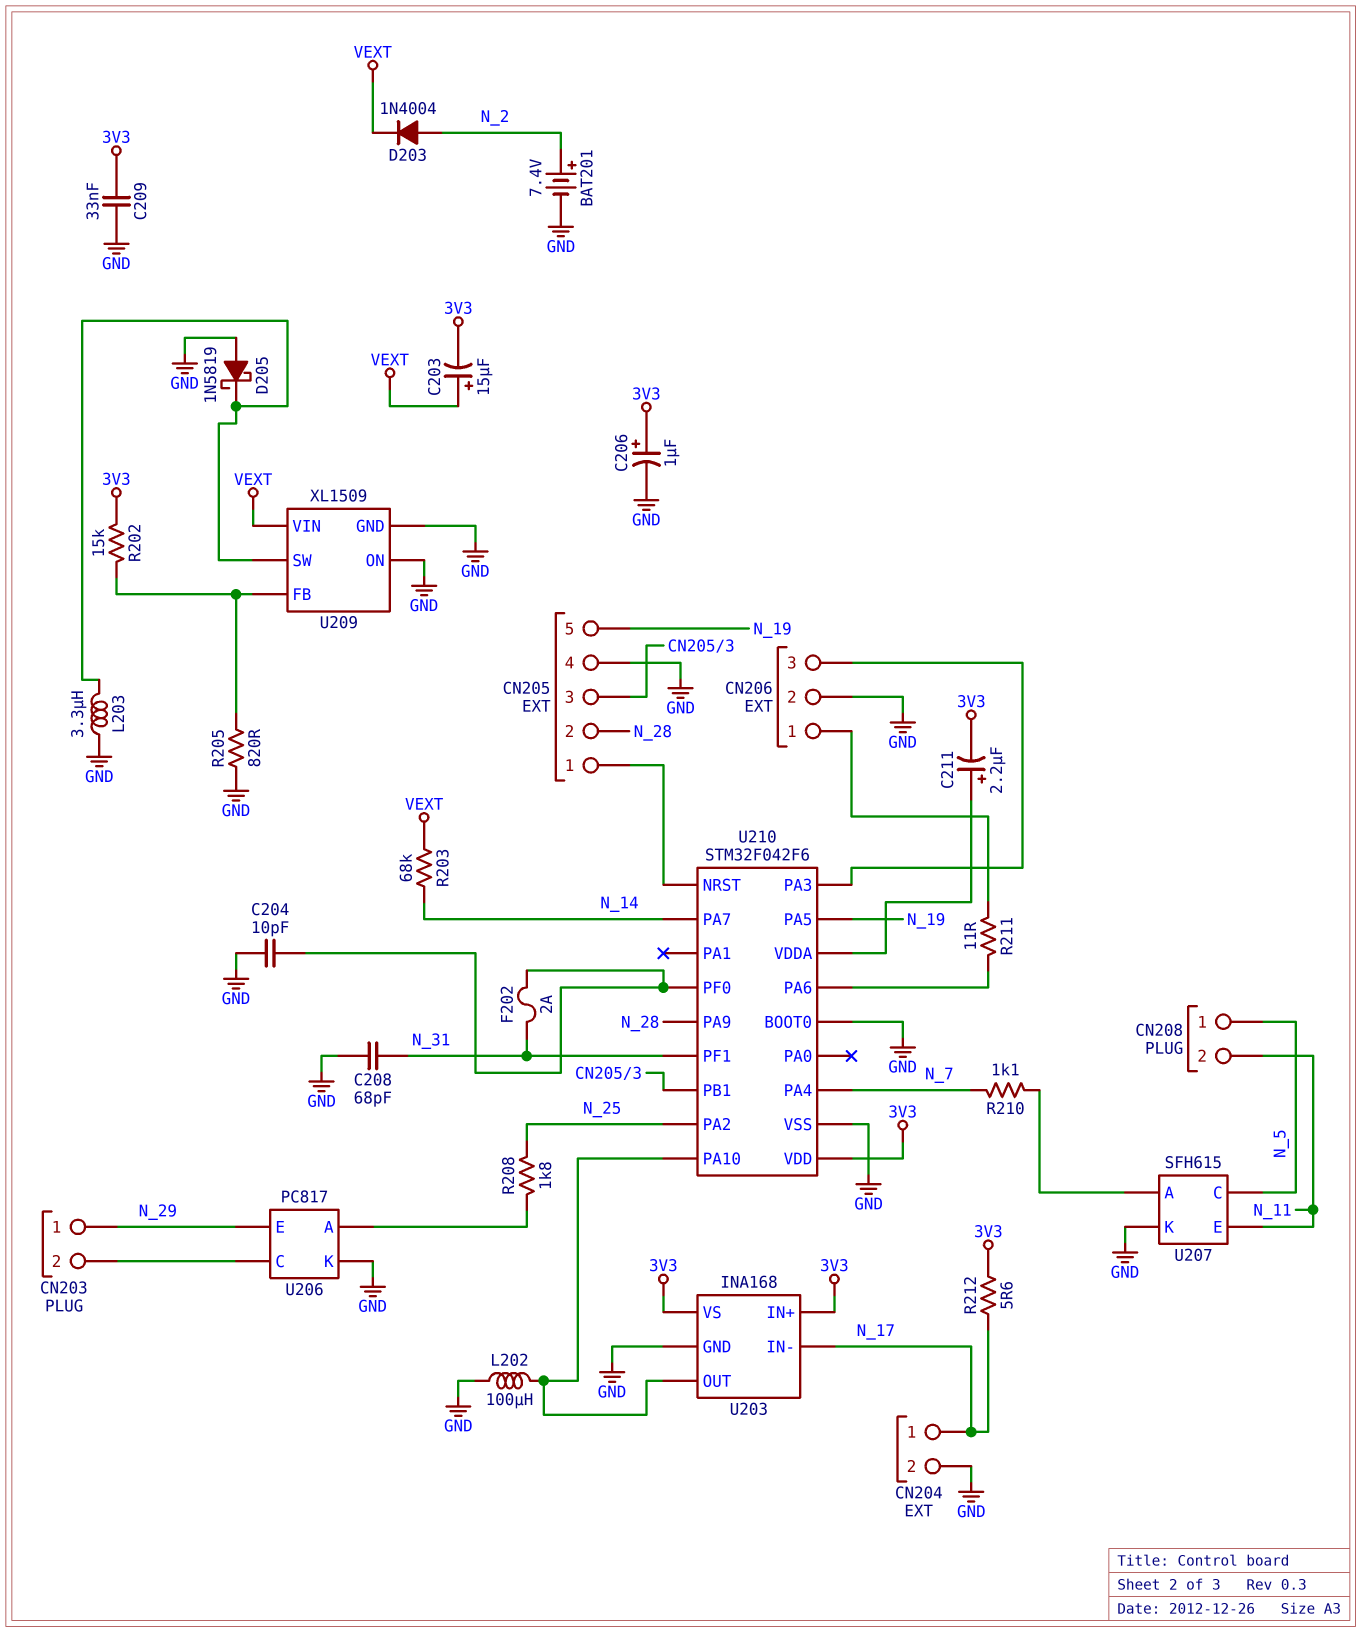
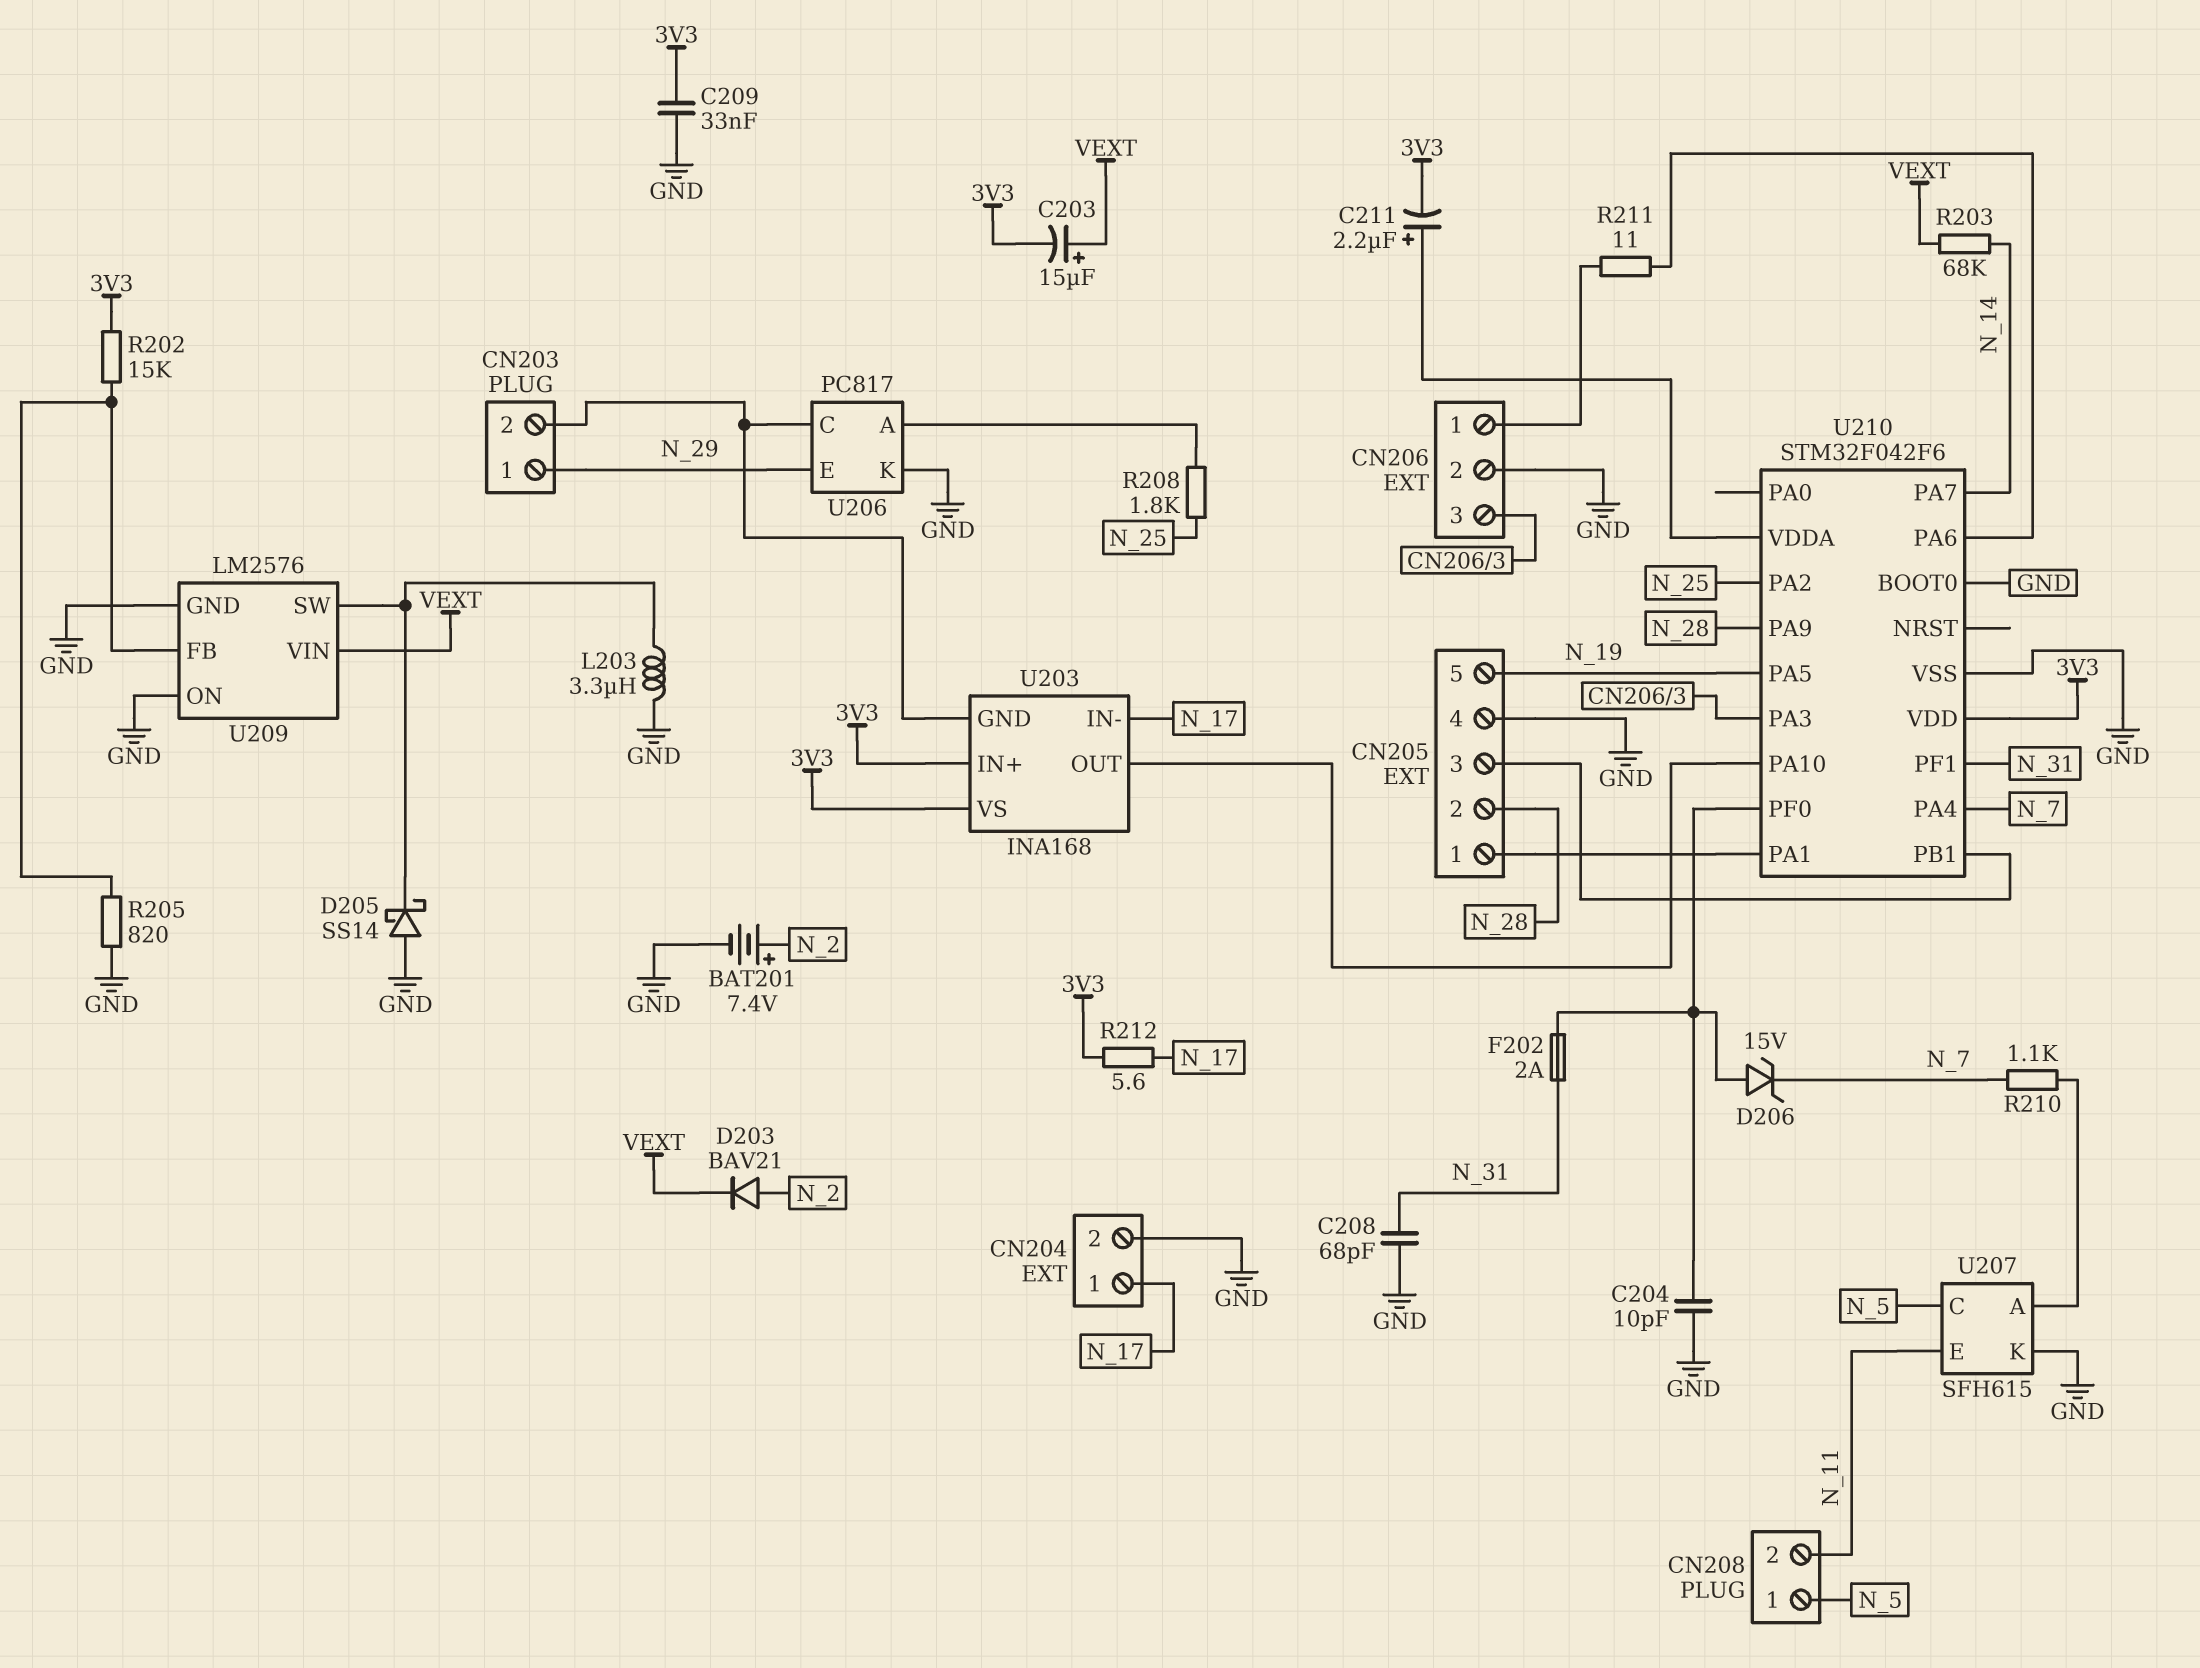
C206: 1uF (plus 3V3, minus GND) -> none
D203: diode 1N4004 (A N_2, K VEXT) -> diode BAV21 (A N_2, K VEXT)
D205: schottky 1N5819 (A GND, K U209/SW) -> schottky SS14 (A GND, K U209/SW)
D206: none -> zener 15V (A U210/PF0, K N_7)
L202: 100uH (GND, U203/OUT) -> none
U203 pin GND: GND -> CN203/2
U209: XL1509 -> LM2576
U210 pin NRST: CN205/1 -> none
U210 pin PA1: none -> CN205/1

